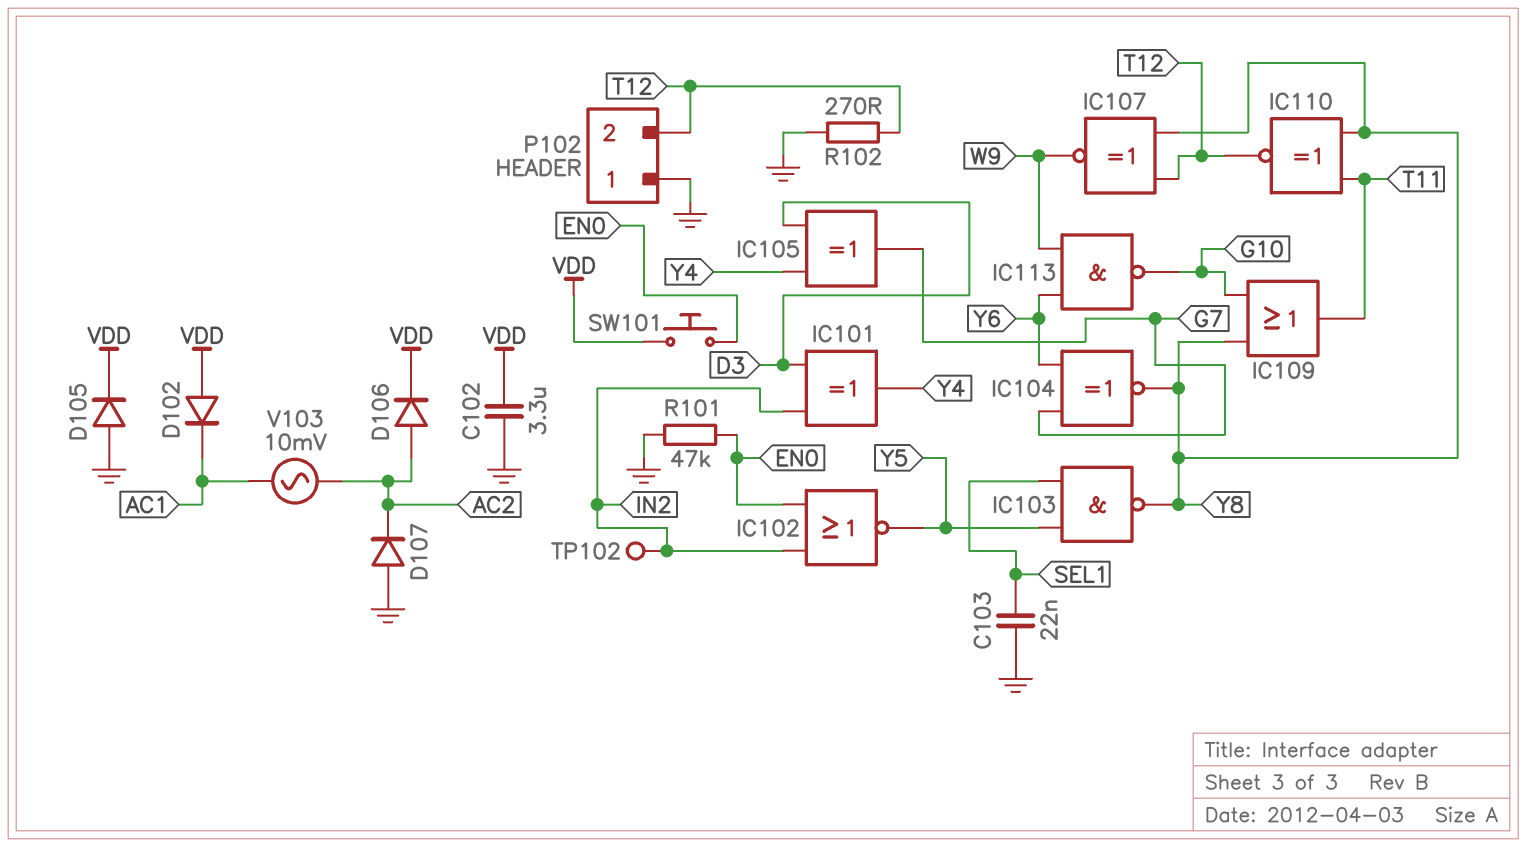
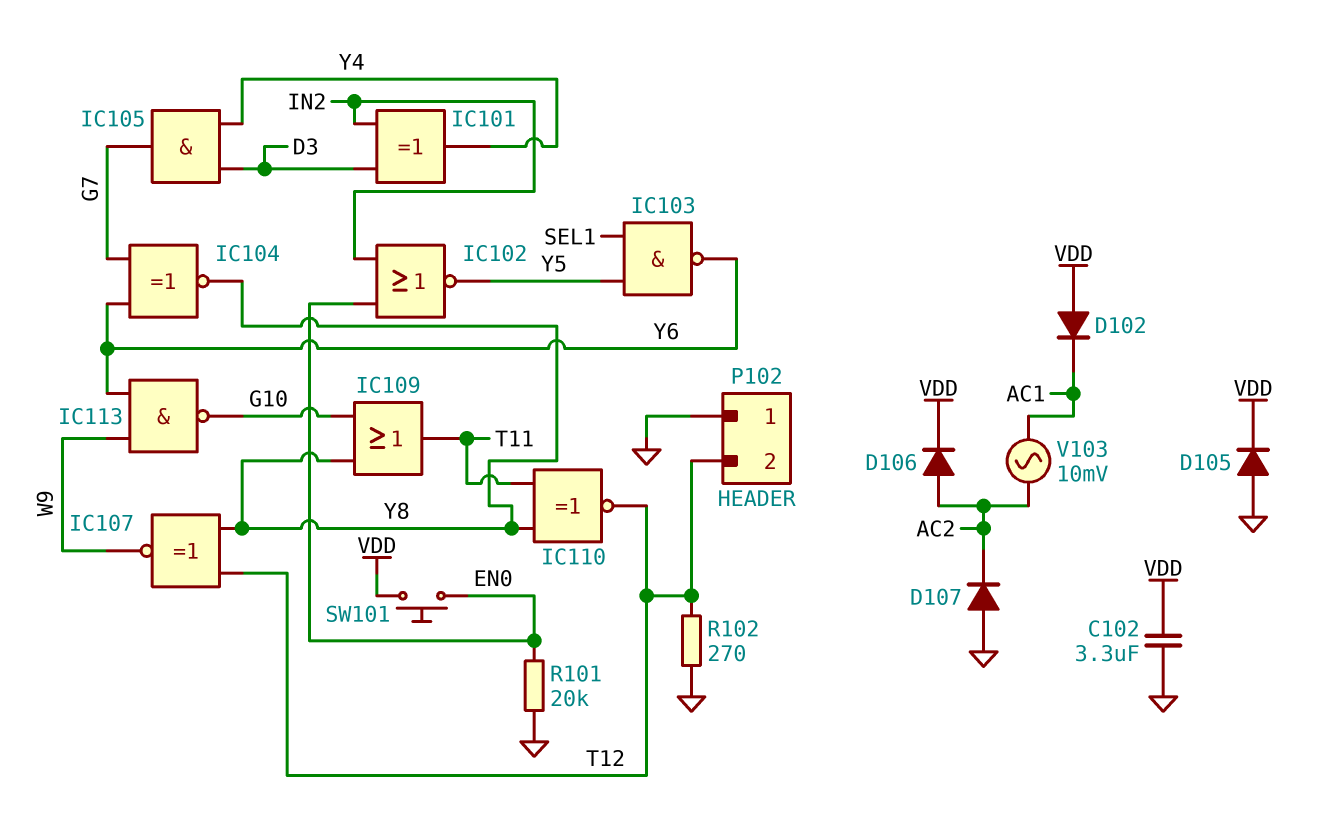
C103: 22nF (GND, SEL1) -> none
IC103: NAND (in SEL1, in Y5, out Y8) -> NAND (in SEL1, in Y5, out Y6)
IC105: XOR (in D3, in Y4, out G7) -> AND (in D3, in Y4, out G7)
R101: 47k (EN0, GND) -> 20k (EN0, GND)
TP102: test point (IN2) -> none

